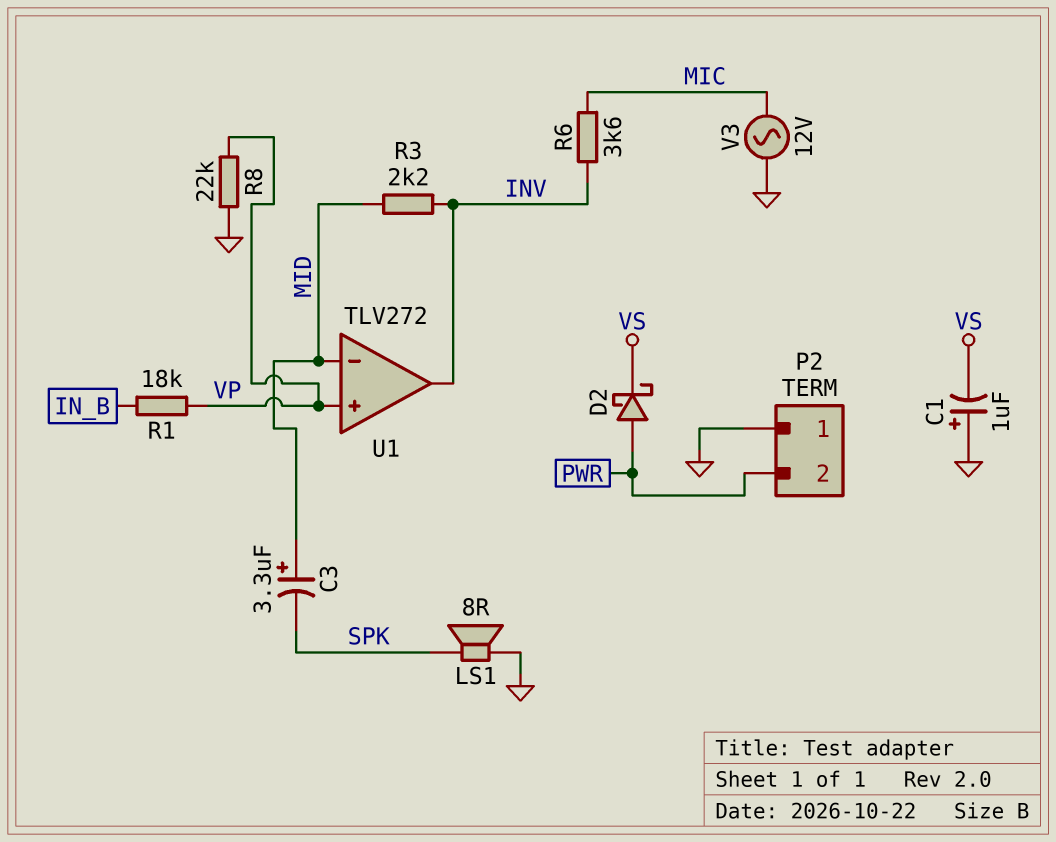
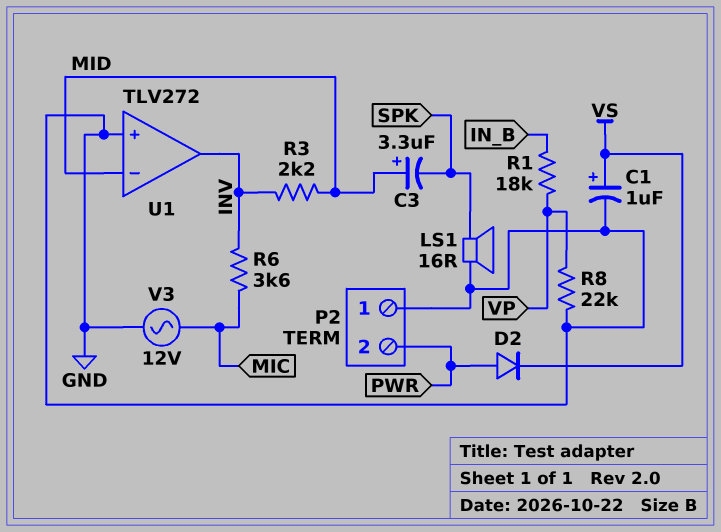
C1: 1uF (plus GND, minus VS) -> 1uF (plus VS, minus GND)
D2: schottky (A PWR, K VS) -> diode (A PWR, K VS)
LS1: speaker 8R (GND, SPK) -> speaker 16R (GND, SPK)
U1 pin in+: VP -> GND

